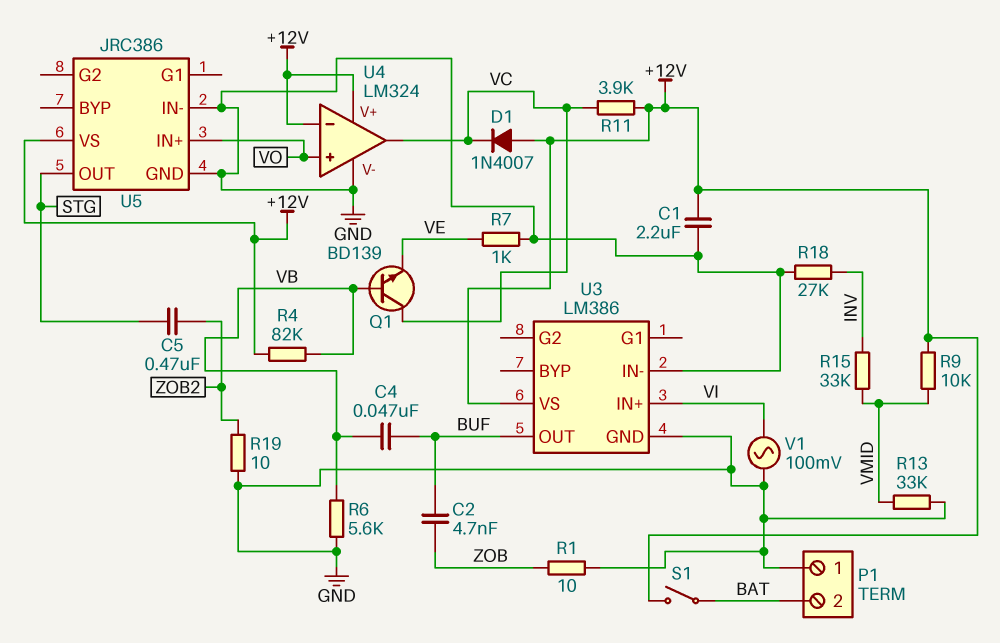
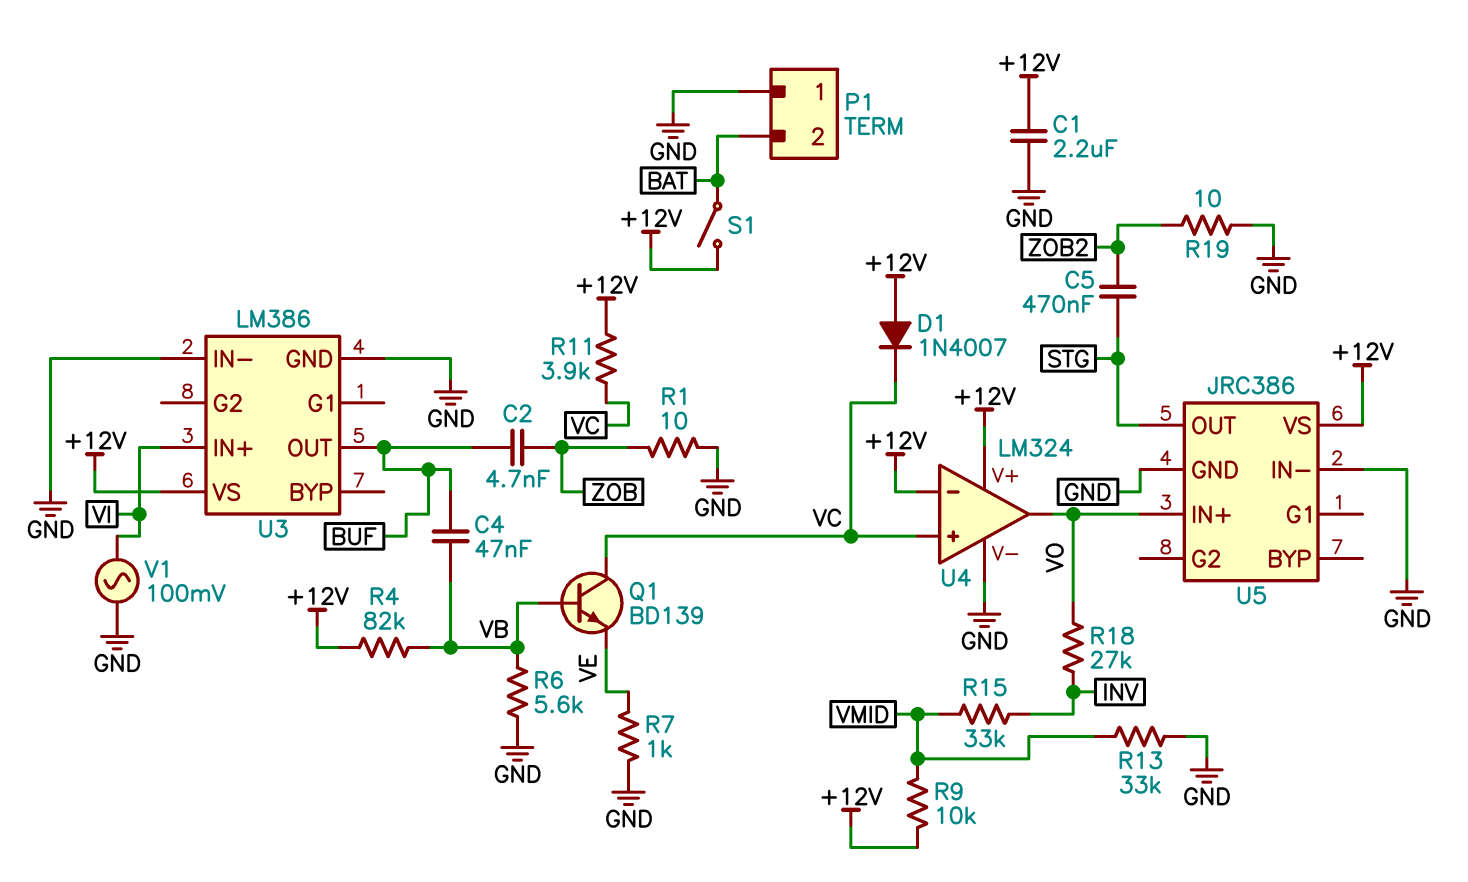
R18: 27k (GND, INV) -> 27k (INV, VO)
U4 pin in+: VO -> VC
U4 pin out: VC -> VO

